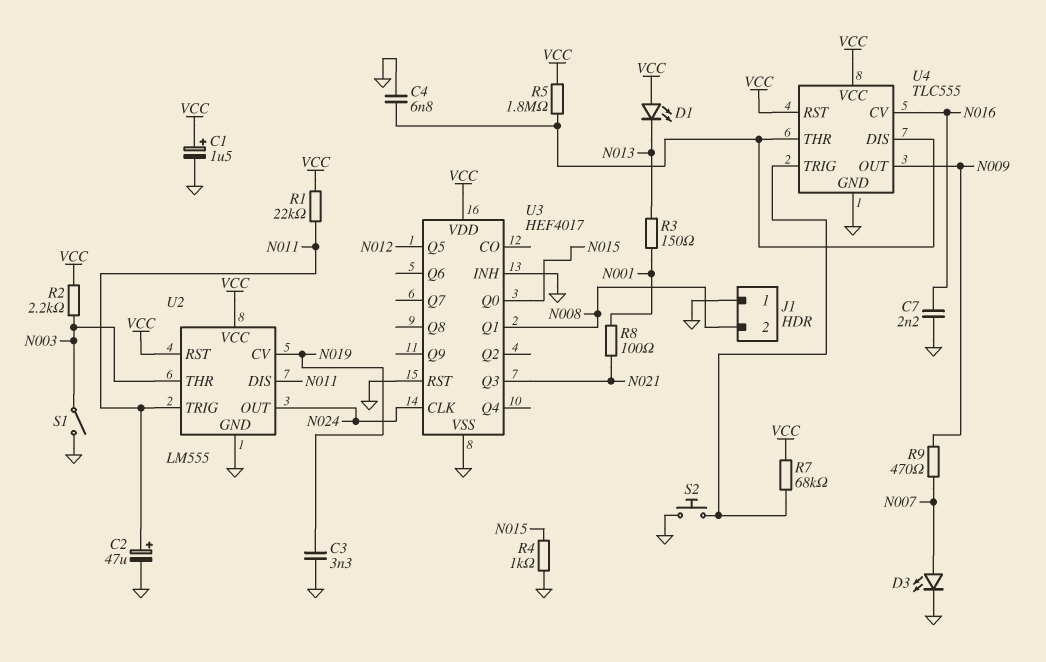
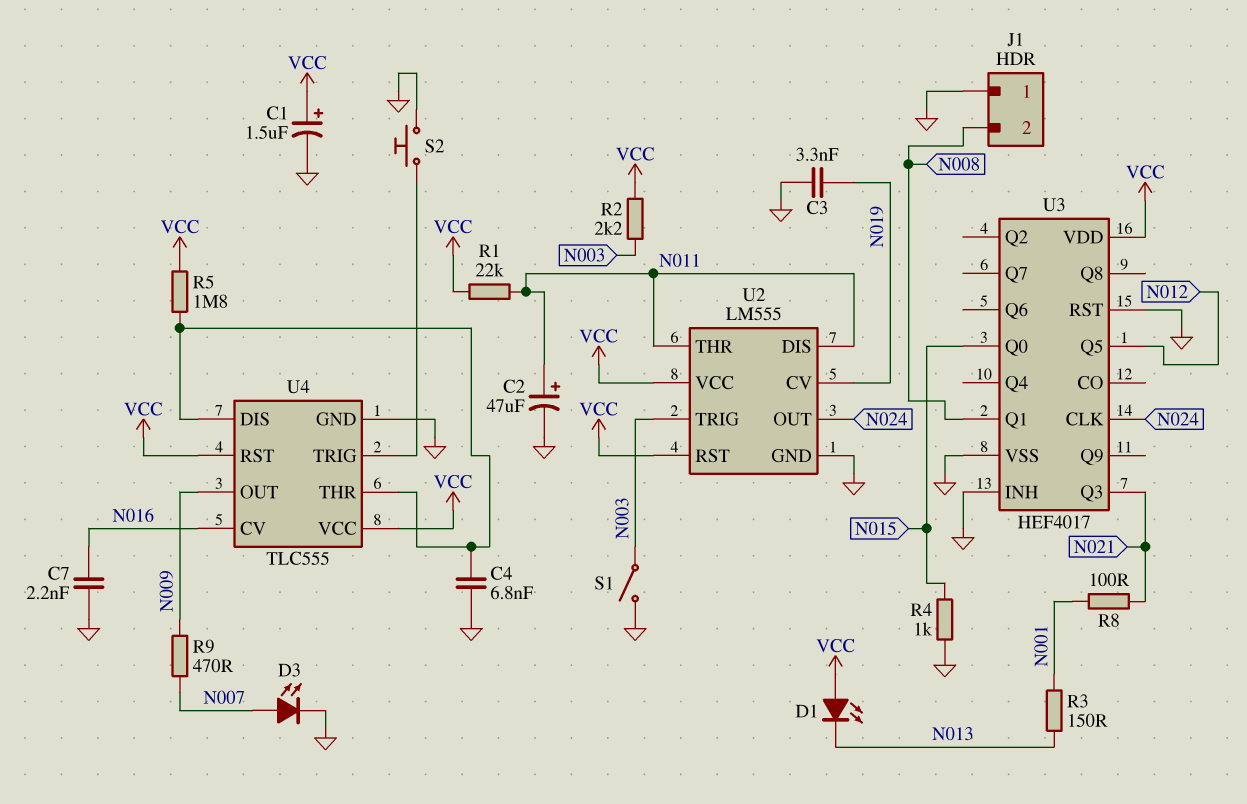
R7: 68k (U4/TRIG, VCC) -> none
U2 pin THR: N003 -> N011
U2 pin TRIG: N011 -> N003

